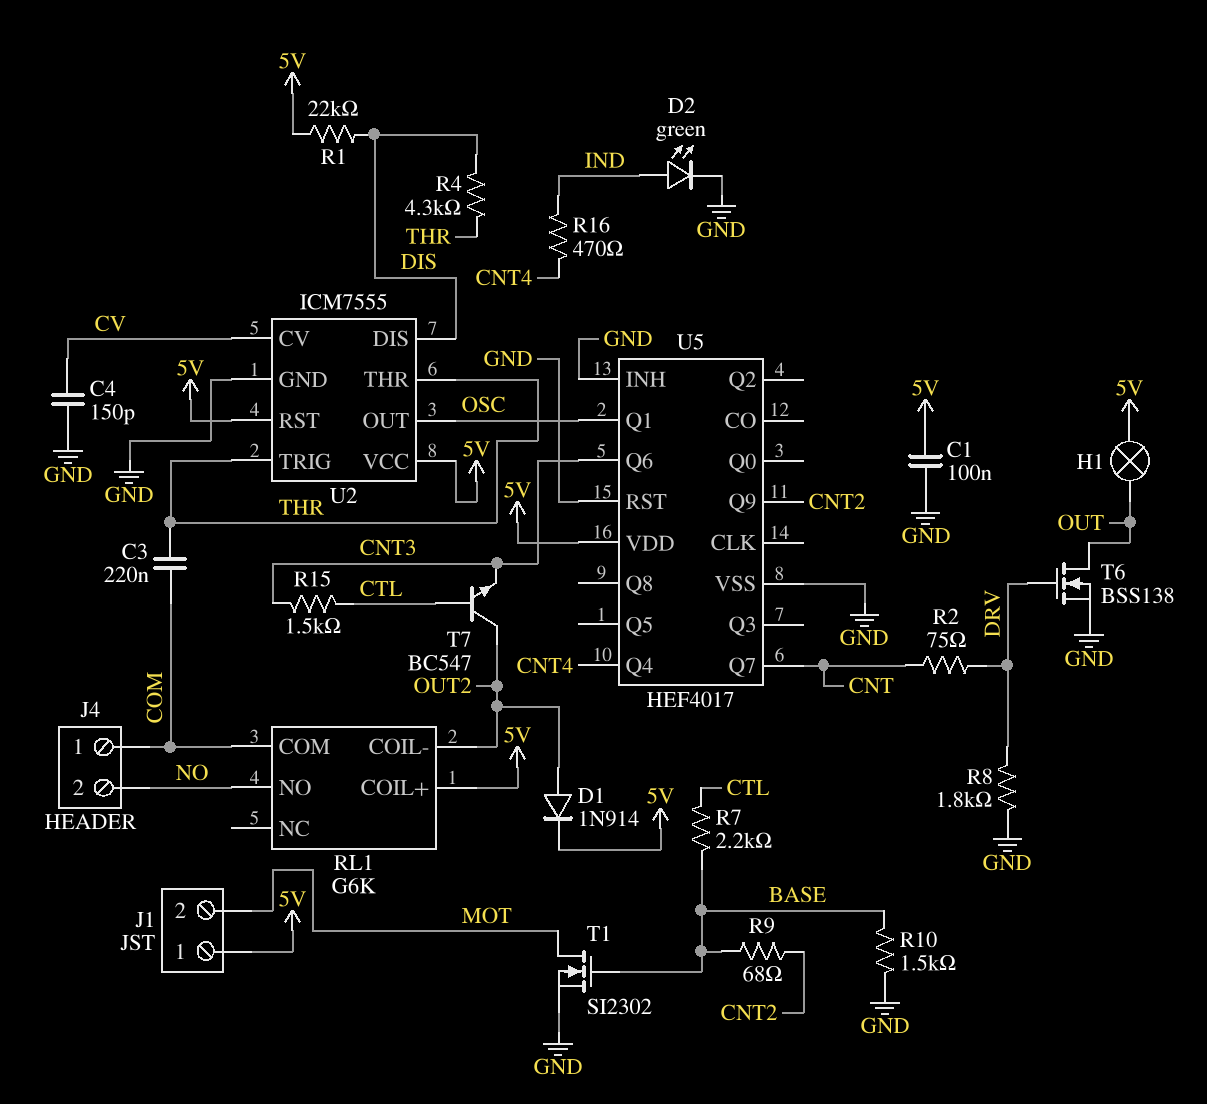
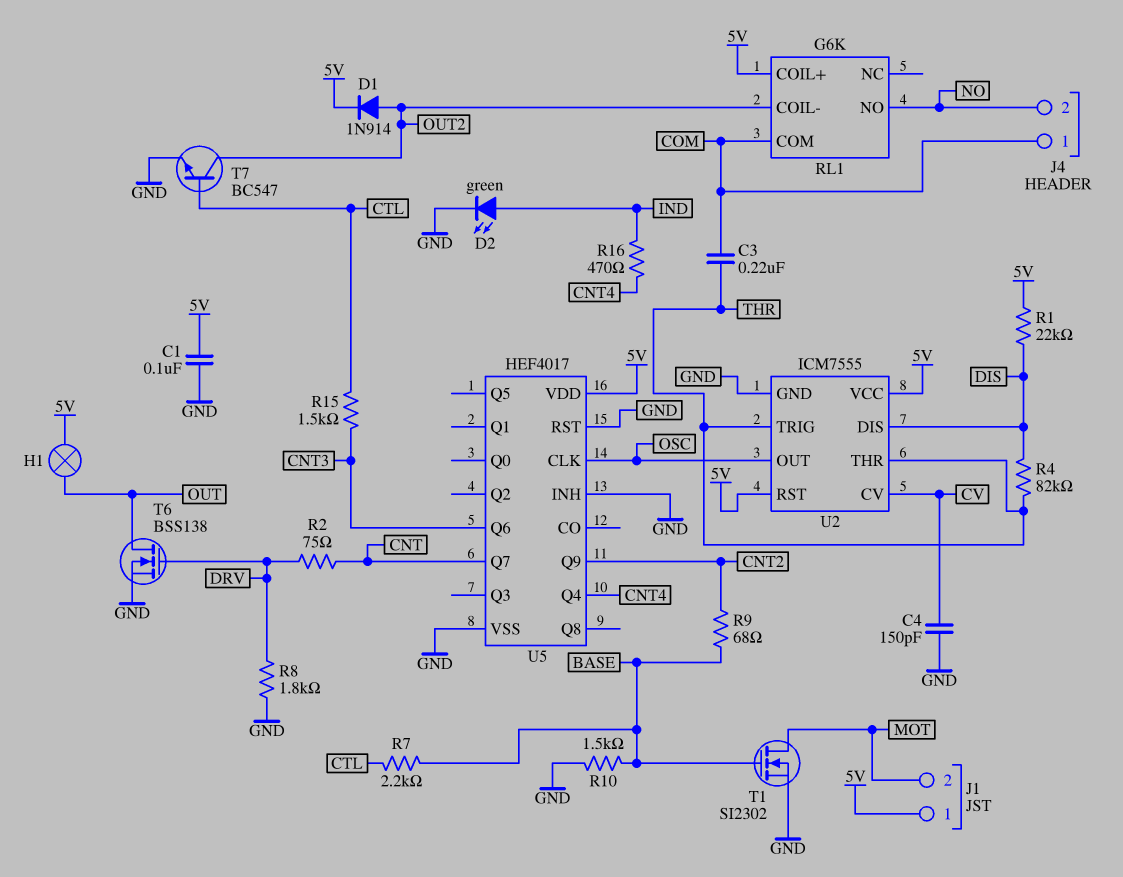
R4: 4.3k (DIS, THR) -> 82k (DIS, THR)
T7: NPN BC547 (B CTL, C OUT2, E CNT3) -> NPN BC547 (B CTL, C OUT2, E GND)
U5 pin CLK: none -> OSC
U5 pin Q1: OSC -> none

